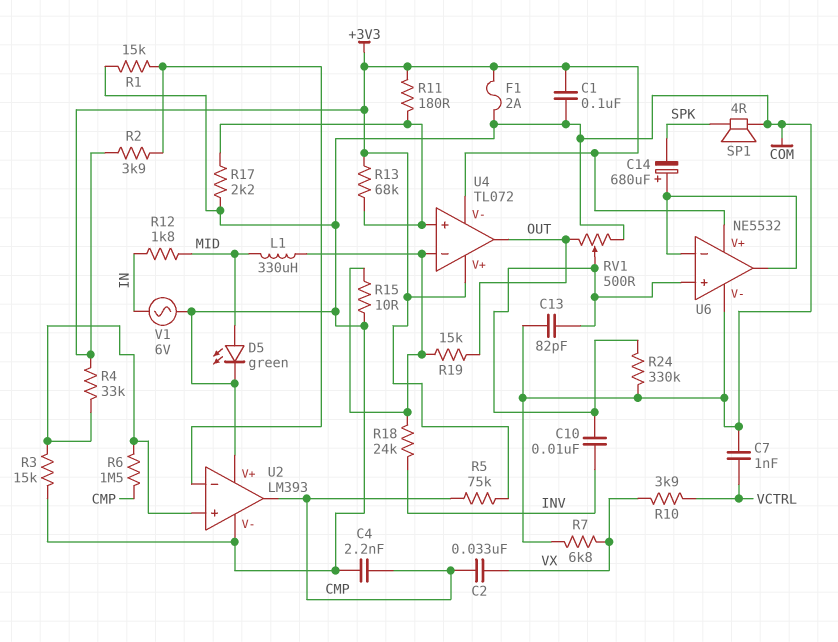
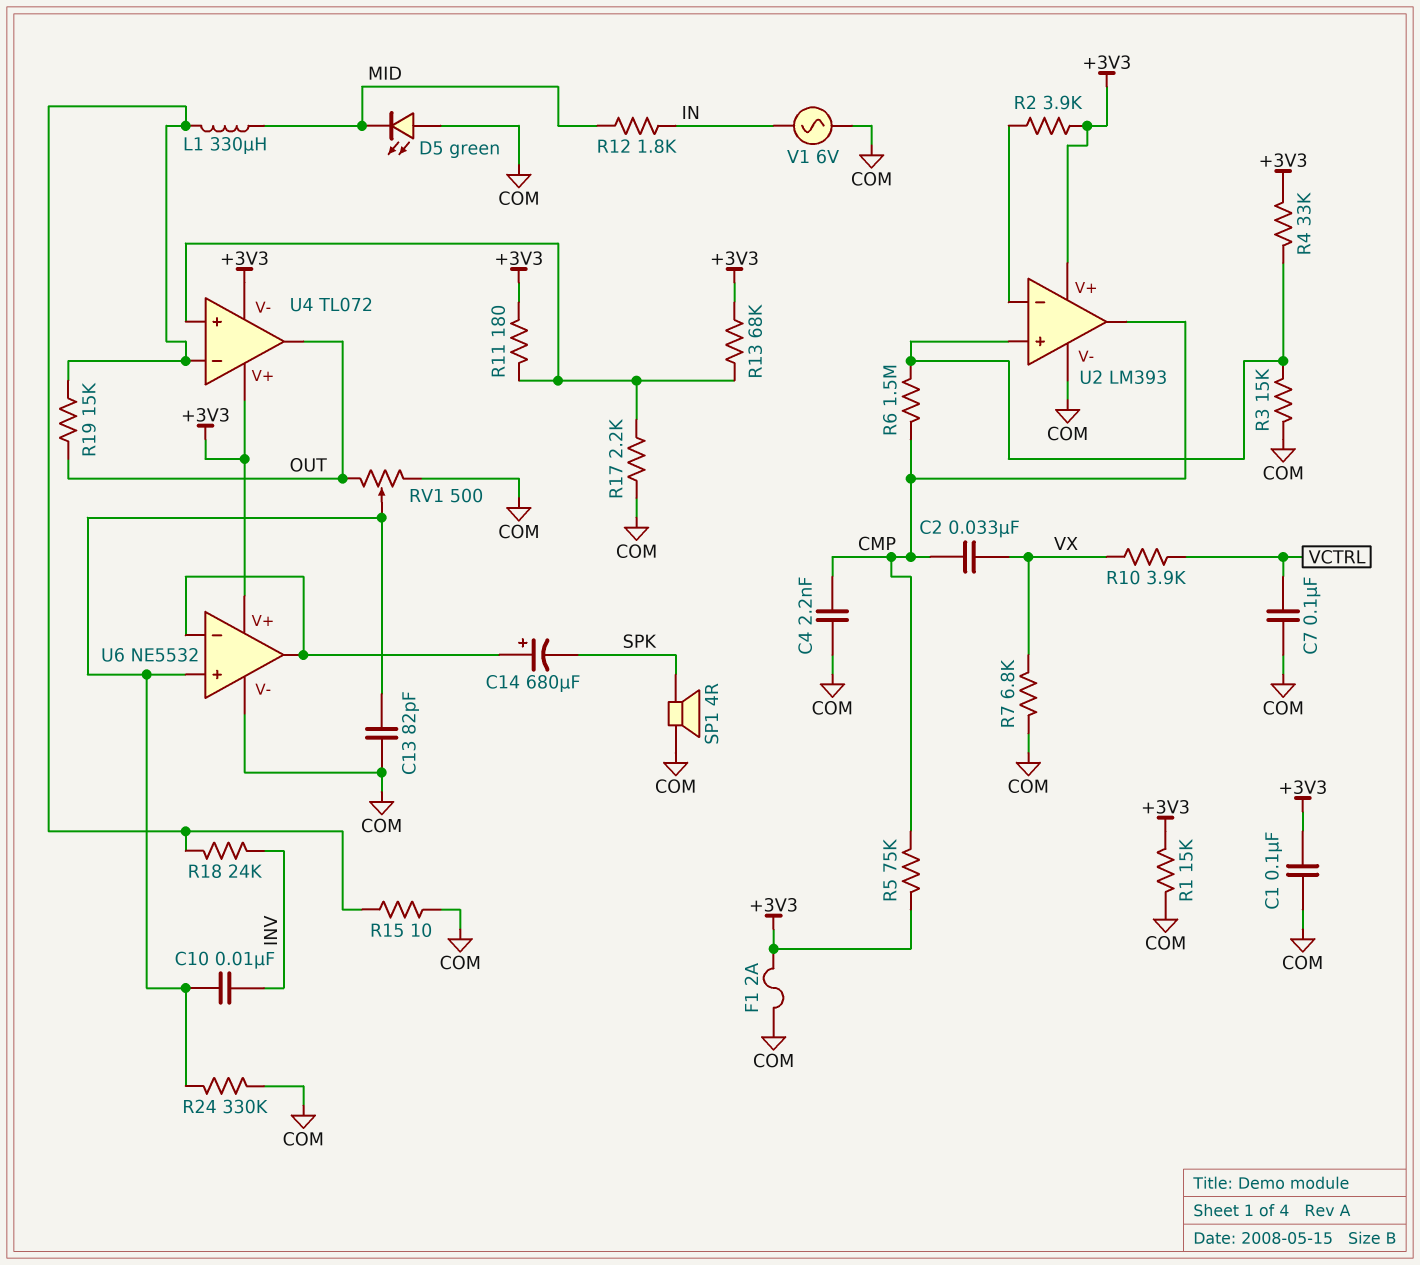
C7: 1nF (COM, VCTRL) -> 100nF (COM, VCTRL)
D5: LED green (A MID, K COM) -> LED green (A COM, K MID)
R1: 15k (COM, U2/in-) -> 15k (+3V3, COM)
U2 pin V+: COM -> +3V3

